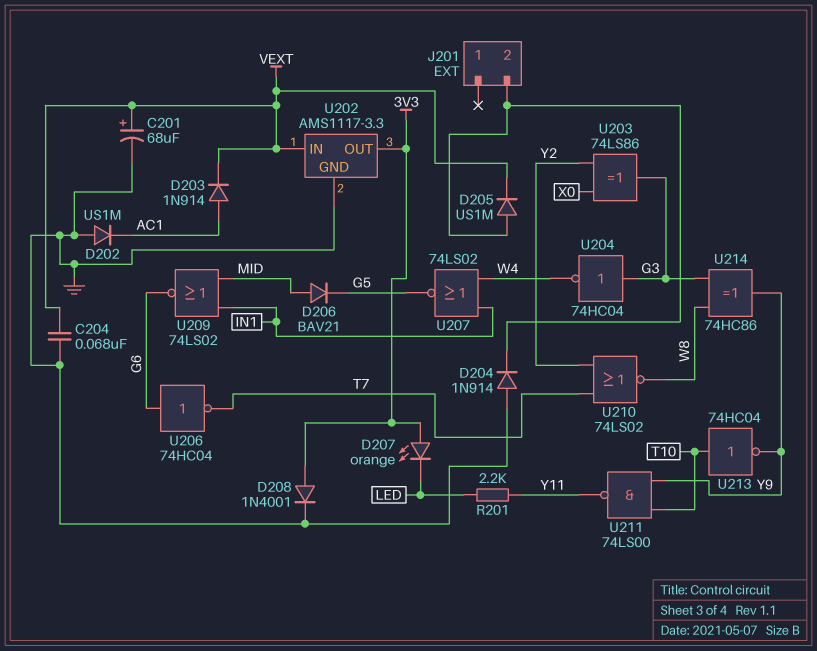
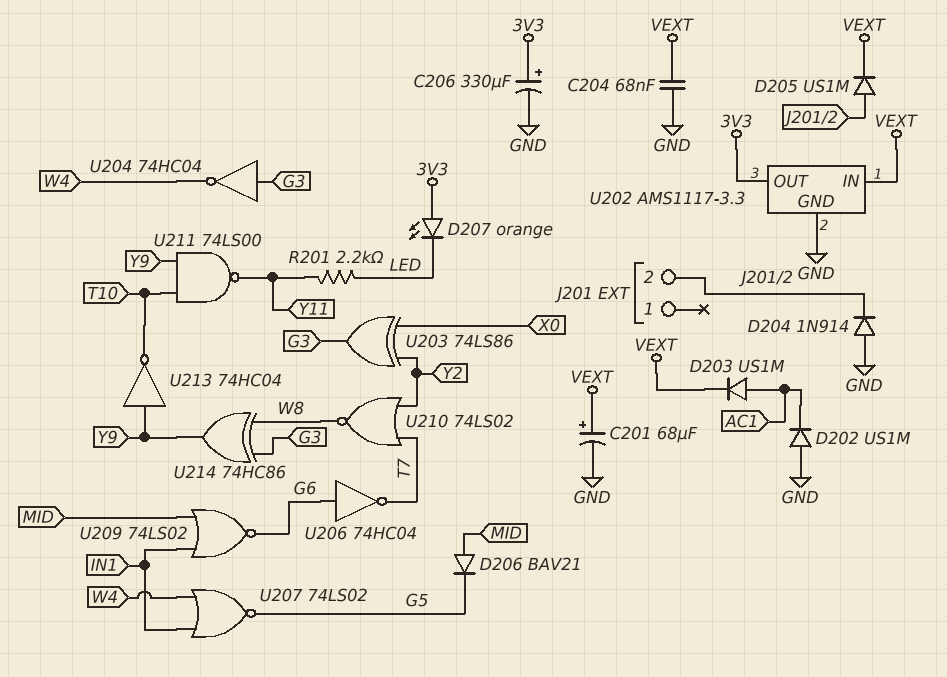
C206: none -> 330uF (plus 3V3, minus GND)
D203: diode 1N914 (A AC1, K VEXT) -> diode US1M (A AC1, K VEXT)
D208: diode 1N4001 (A 3V3, K GND) -> none
U213: NOT 74HC04 (in T10, out Y9) -> NOT 74HC04 (in Y9, out T10)

